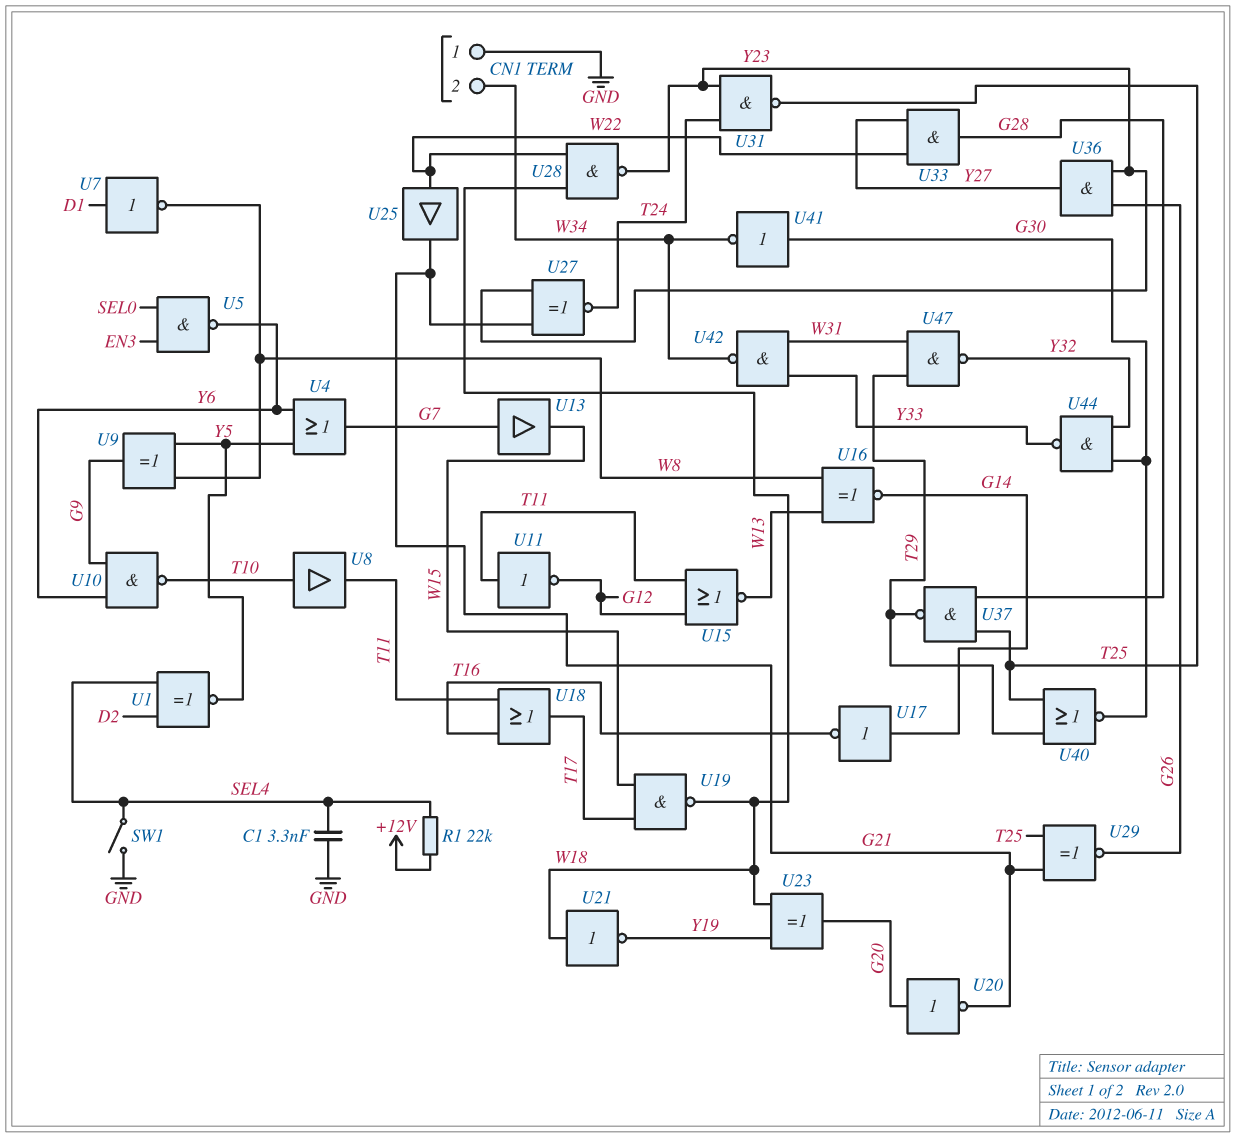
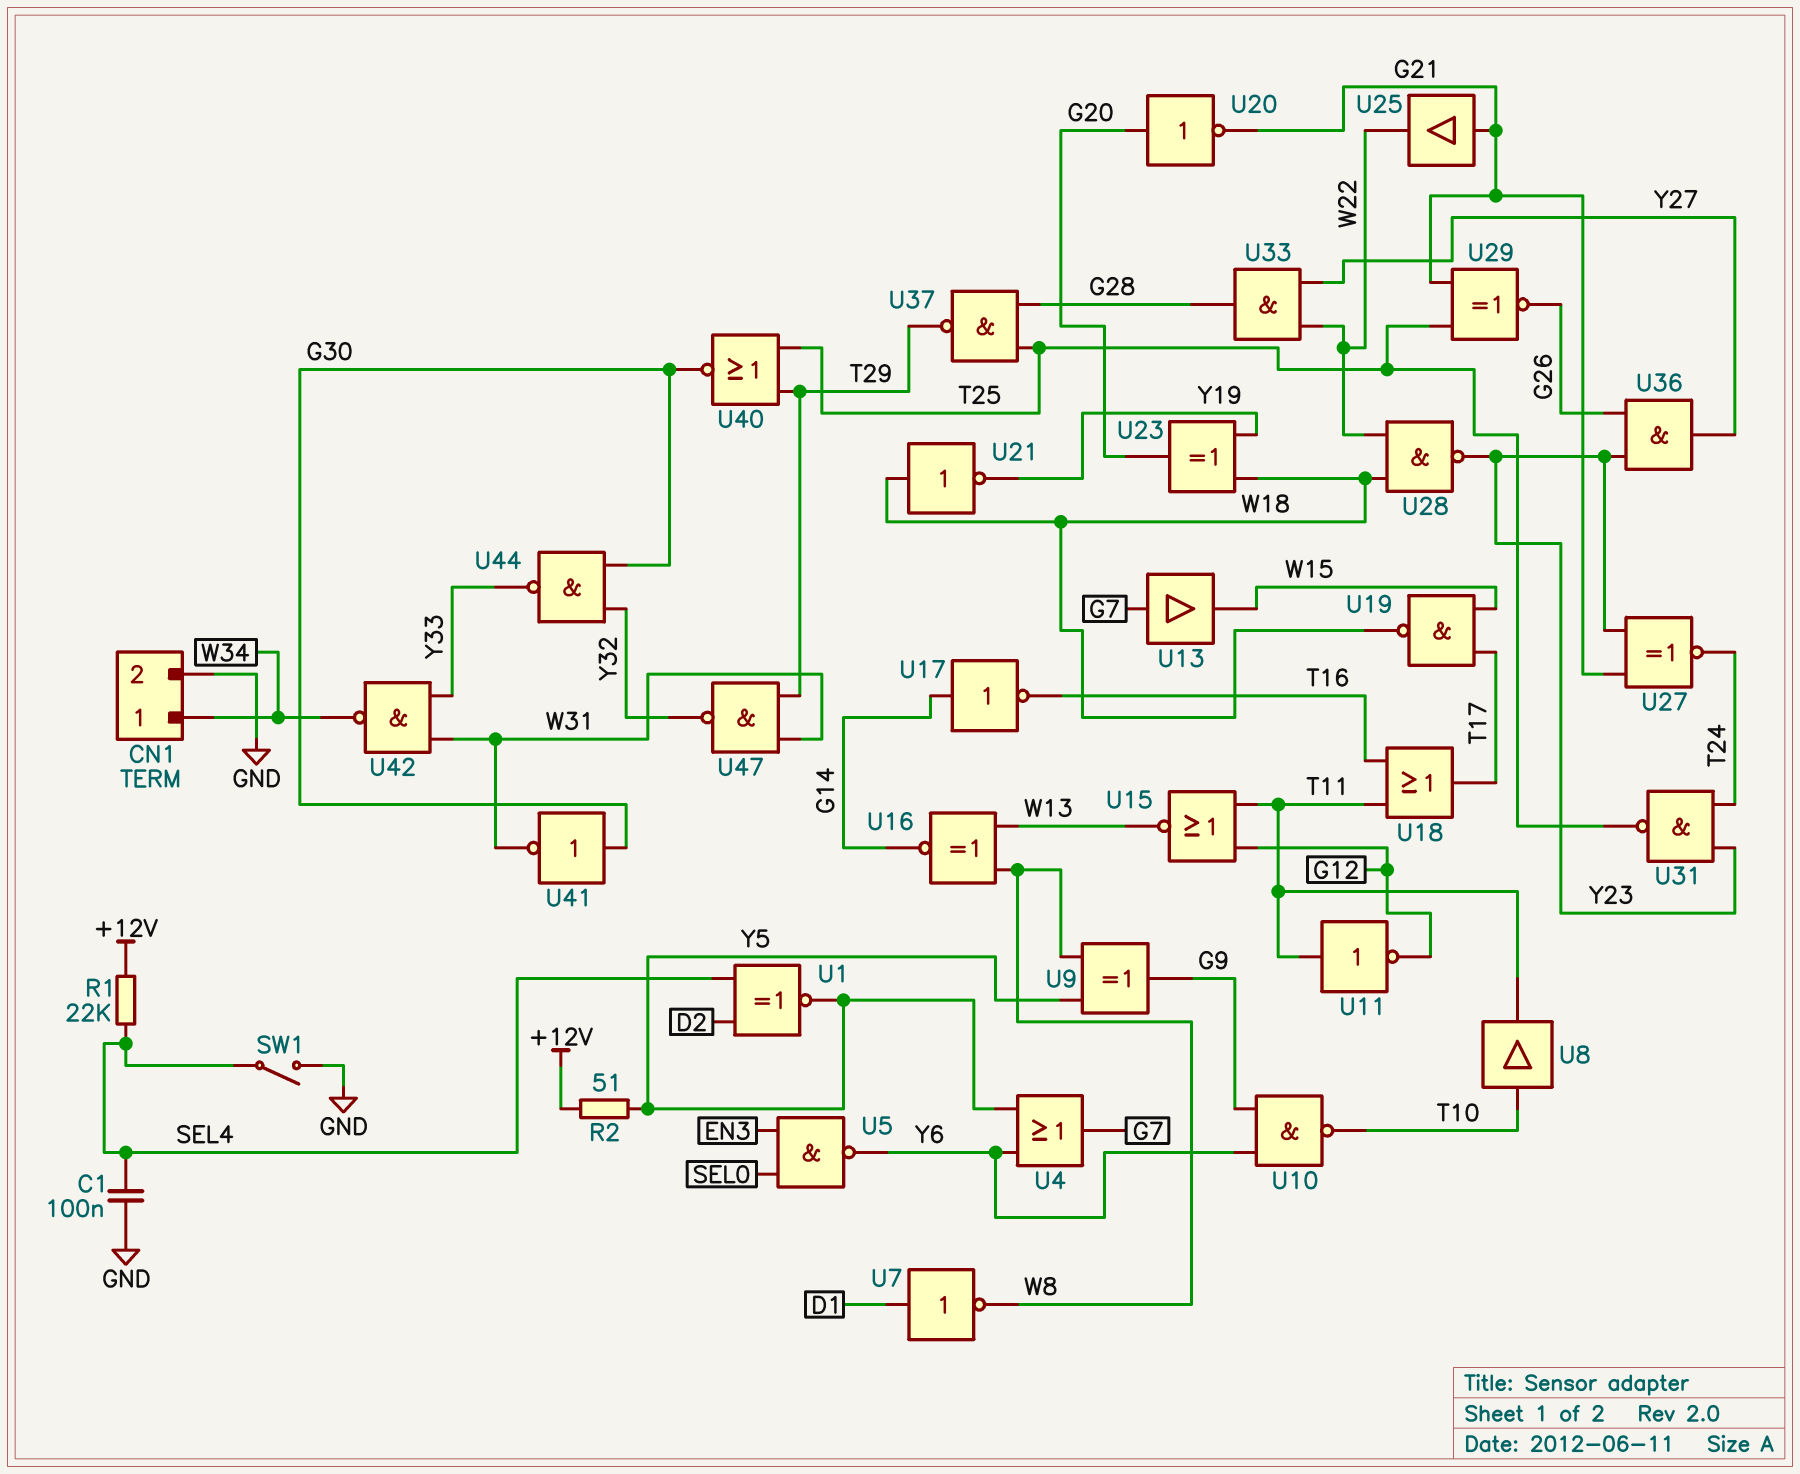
C1: 3.3nF (GND, SEL4) -> 100nF (GND, SEL4)
CN1 pin 1: GND -> W34
CN1 pin 2: W34 -> GND
R2: none -> 51 (+12V, Y5)
U25: buffer (in W22, out G21) -> buffer (in G21, out W22)
U41: NOT (in G30, out W34) -> NOT (in G30, out W31)

